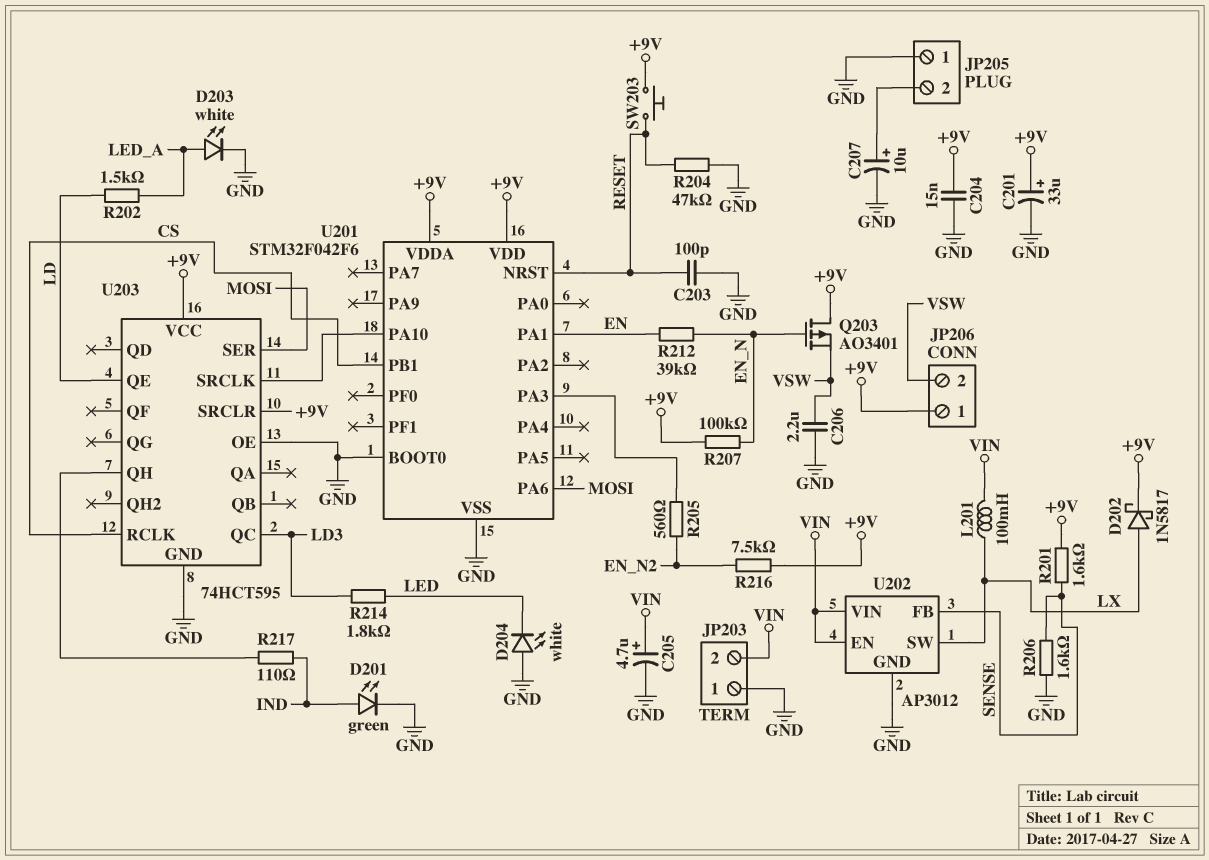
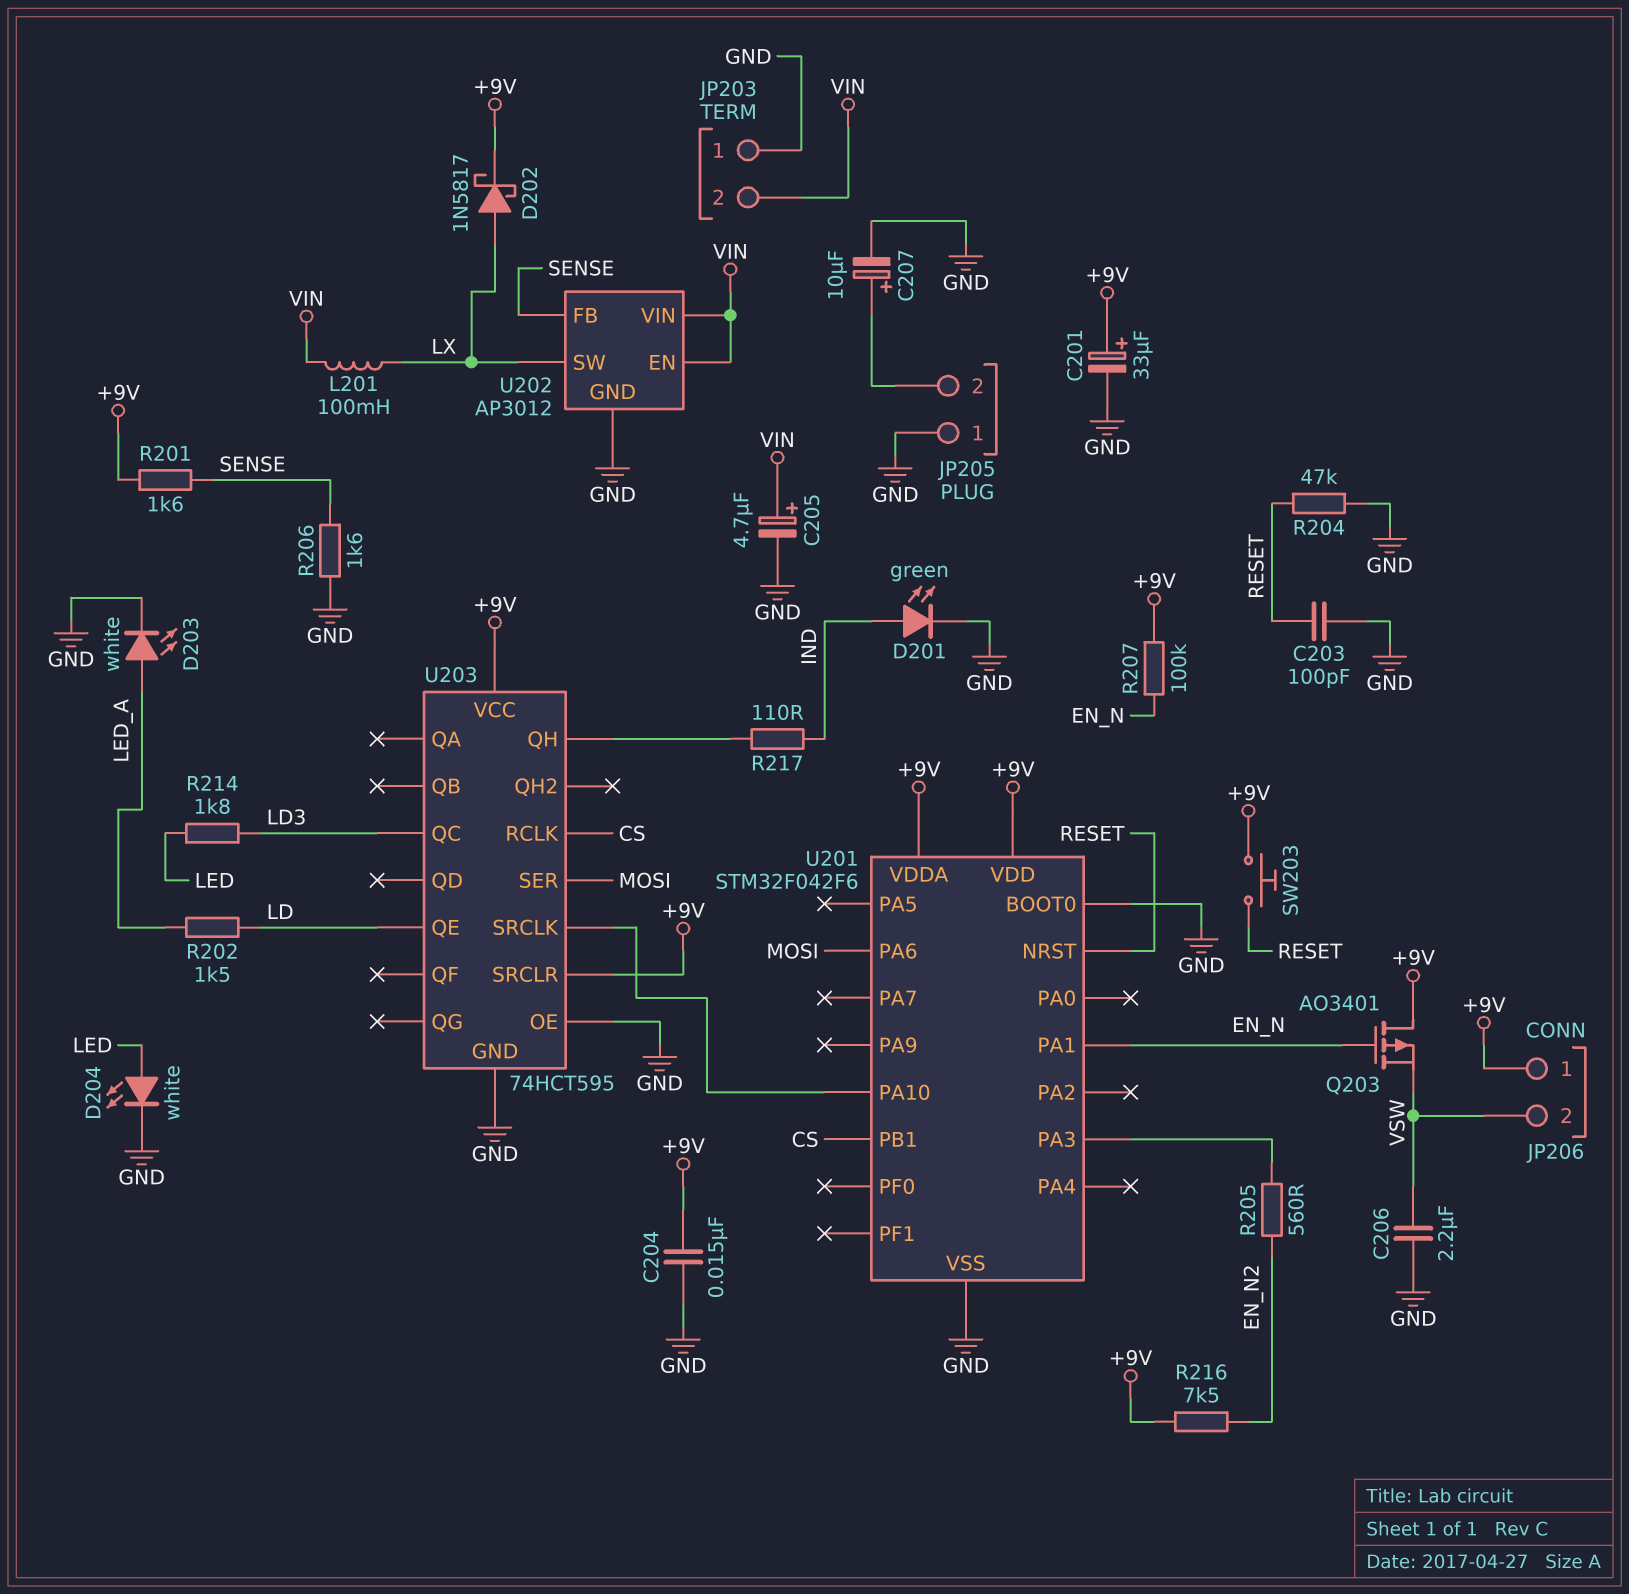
D204: LED white (A GND, K LED) -> LED white (A LED, K GND)
R212: 39k (EN, EN_N) -> none
U201 pin PA1: EN -> EN_N

